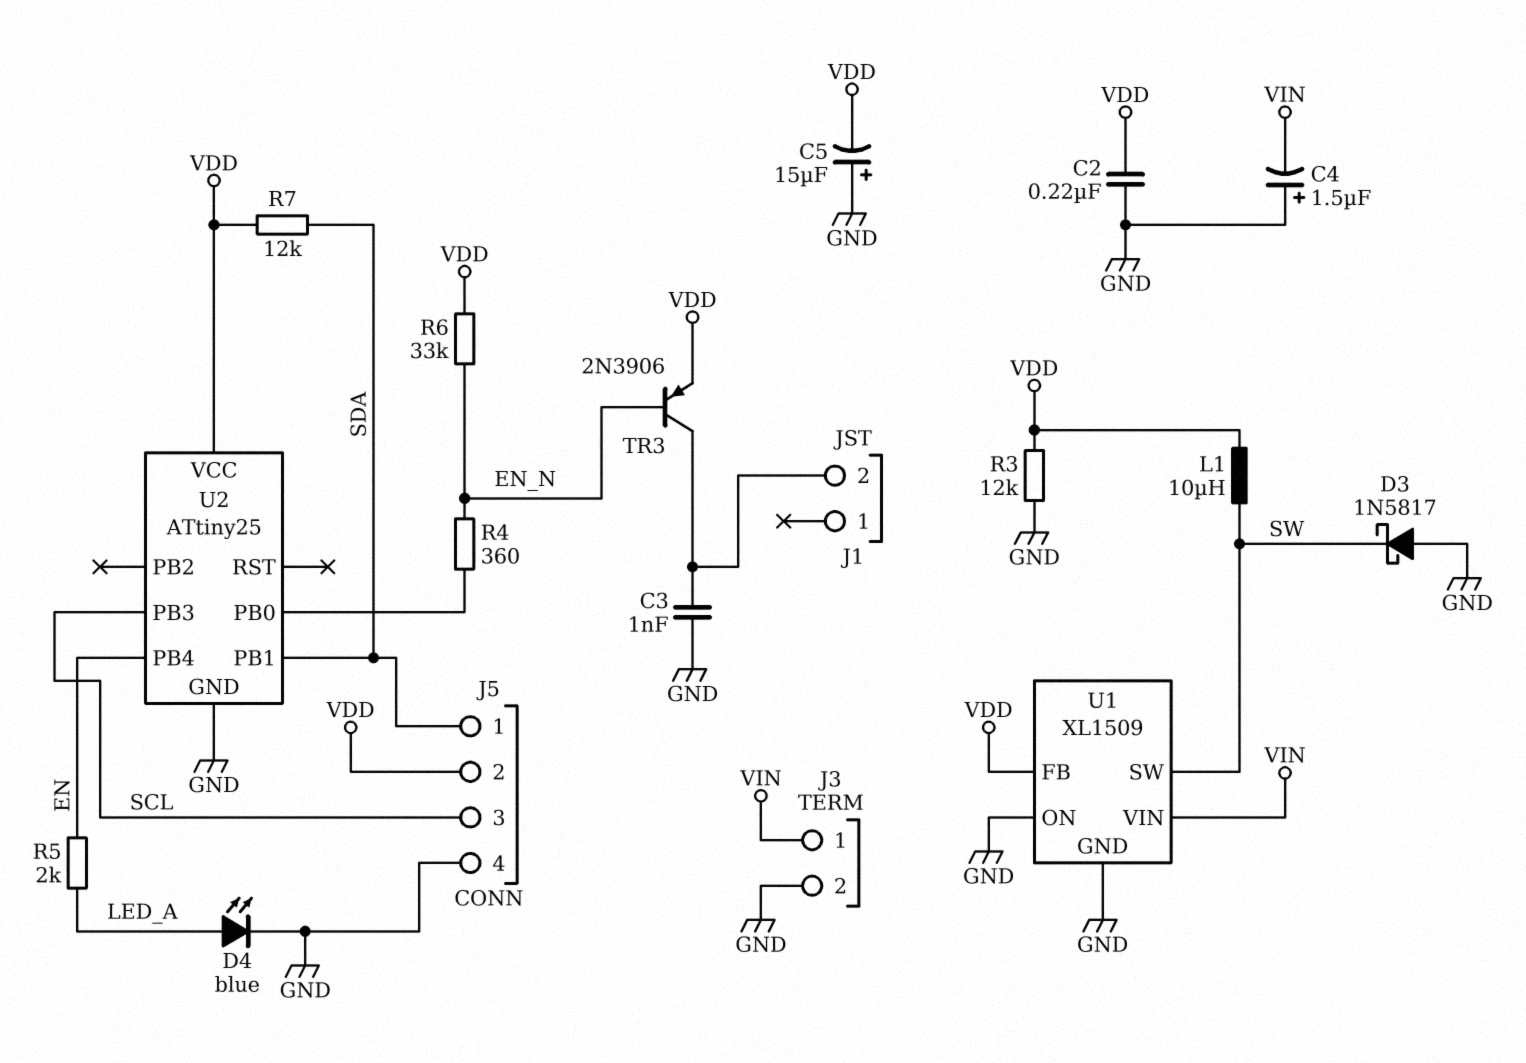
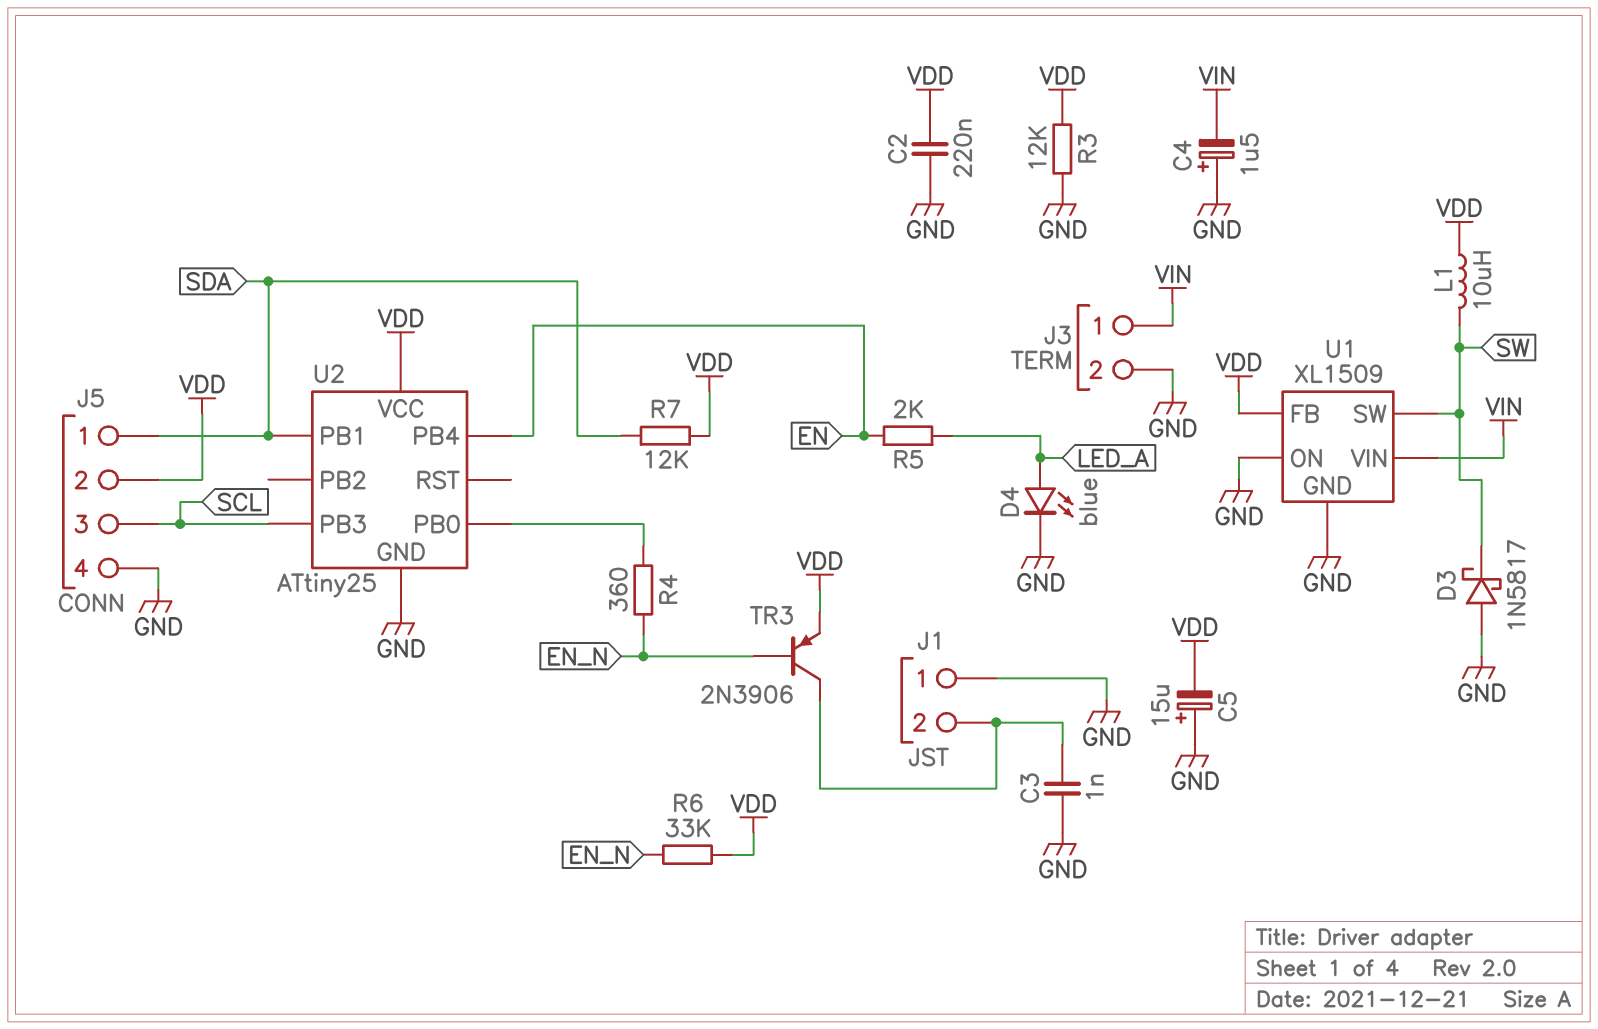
J1 pin 1: none -> GND

